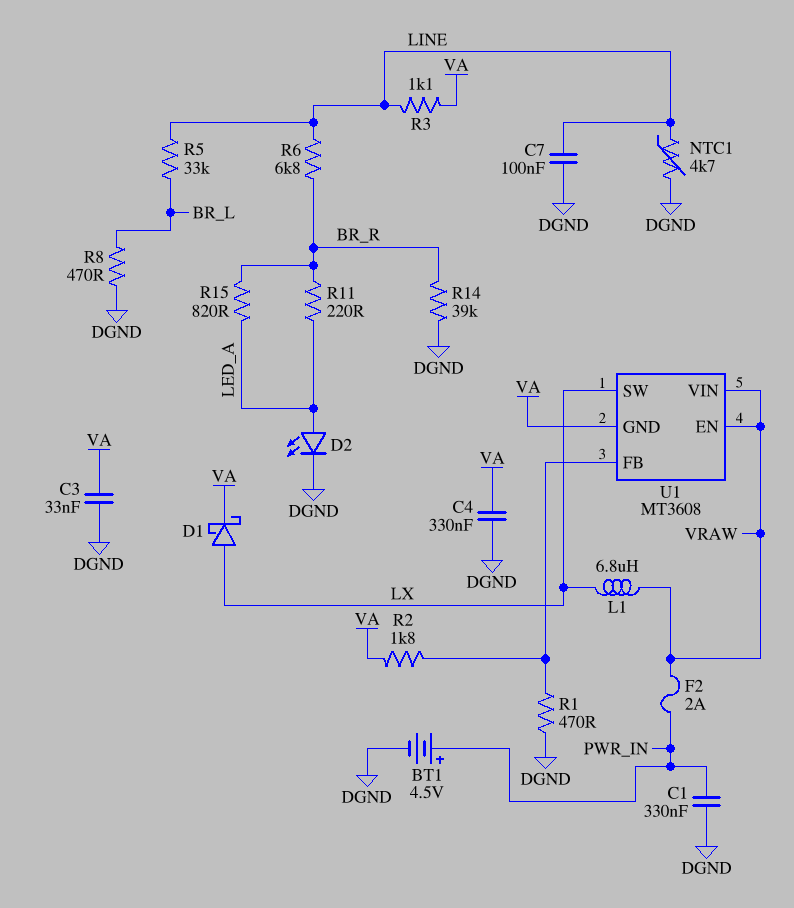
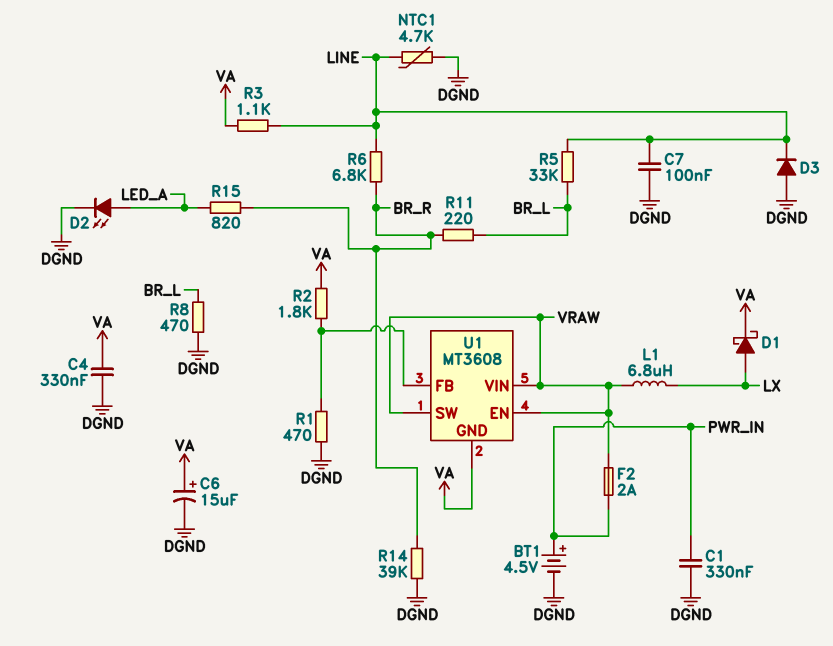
C3: 33nF (DGND, VA) -> none
C6: none -> 15uF (plus VA, minus DGND)
D3: none -> diode (A DGND, K LINE)
R11: 220 (BR_R, LED_A) -> 220 (BR_L, BR_R)
U1 pin SW: LX -> VRAW

